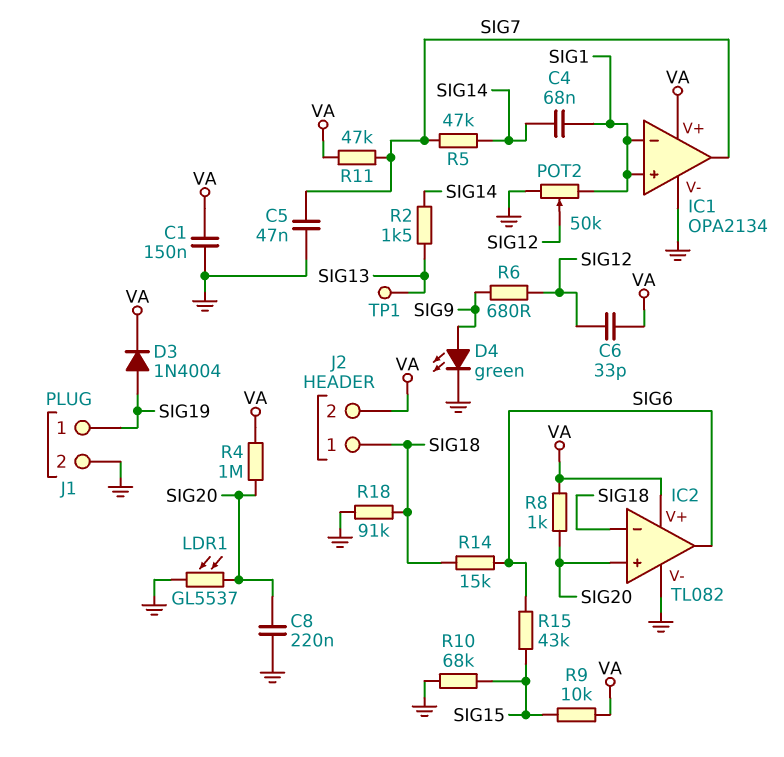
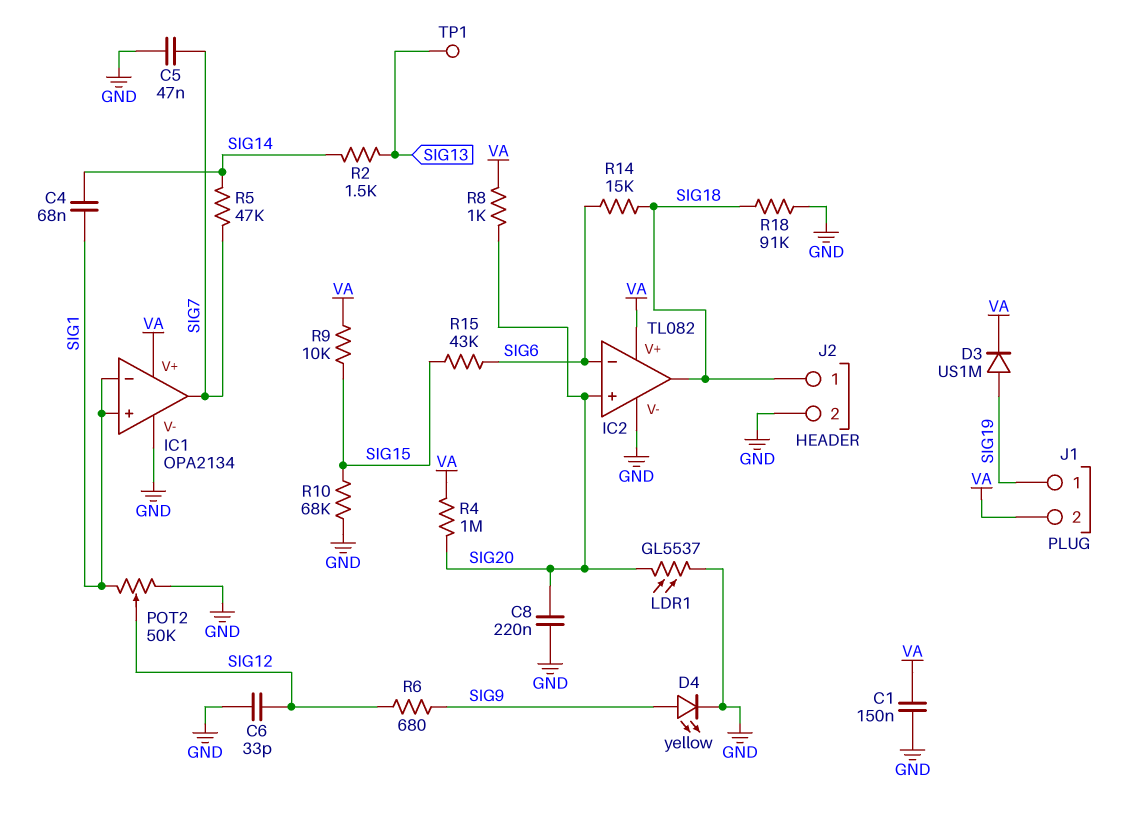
C6: 33pF (SIG12, VA) -> 33pF (GND, SIG12)
D3: diode 1N4004 (A SIG19, K VA) -> diode US1M (A SIG19, K VA)
D4: LED green (A SIG9, K GND) -> LED yellow (A SIG9, K GND)
IC2 pin in-: SIG18 -> SIG6
IC2 pin out: SIG6 -> SIG18
J1 pin 2: GND -> VA
J2 pin 2: VA -> GND
R11: 47k (SIG7, VA) -> none

